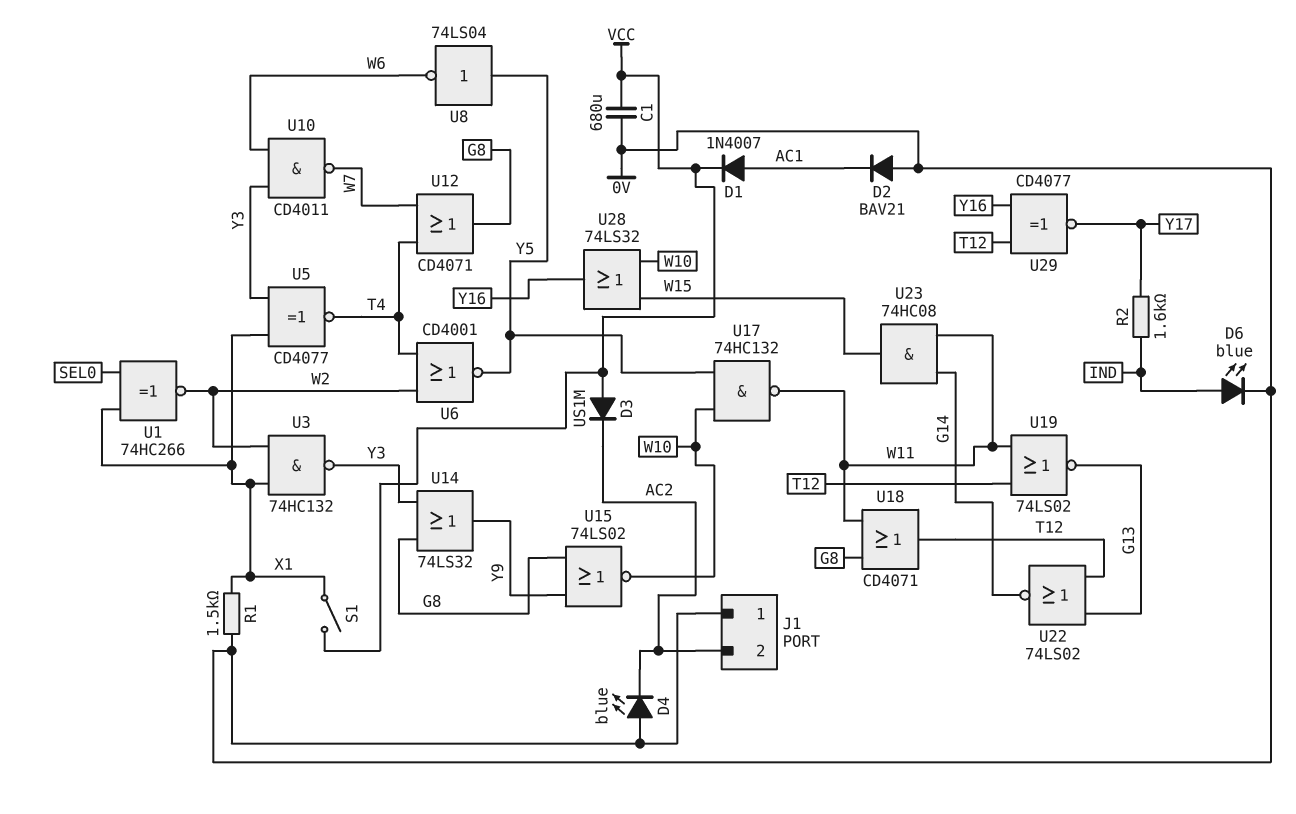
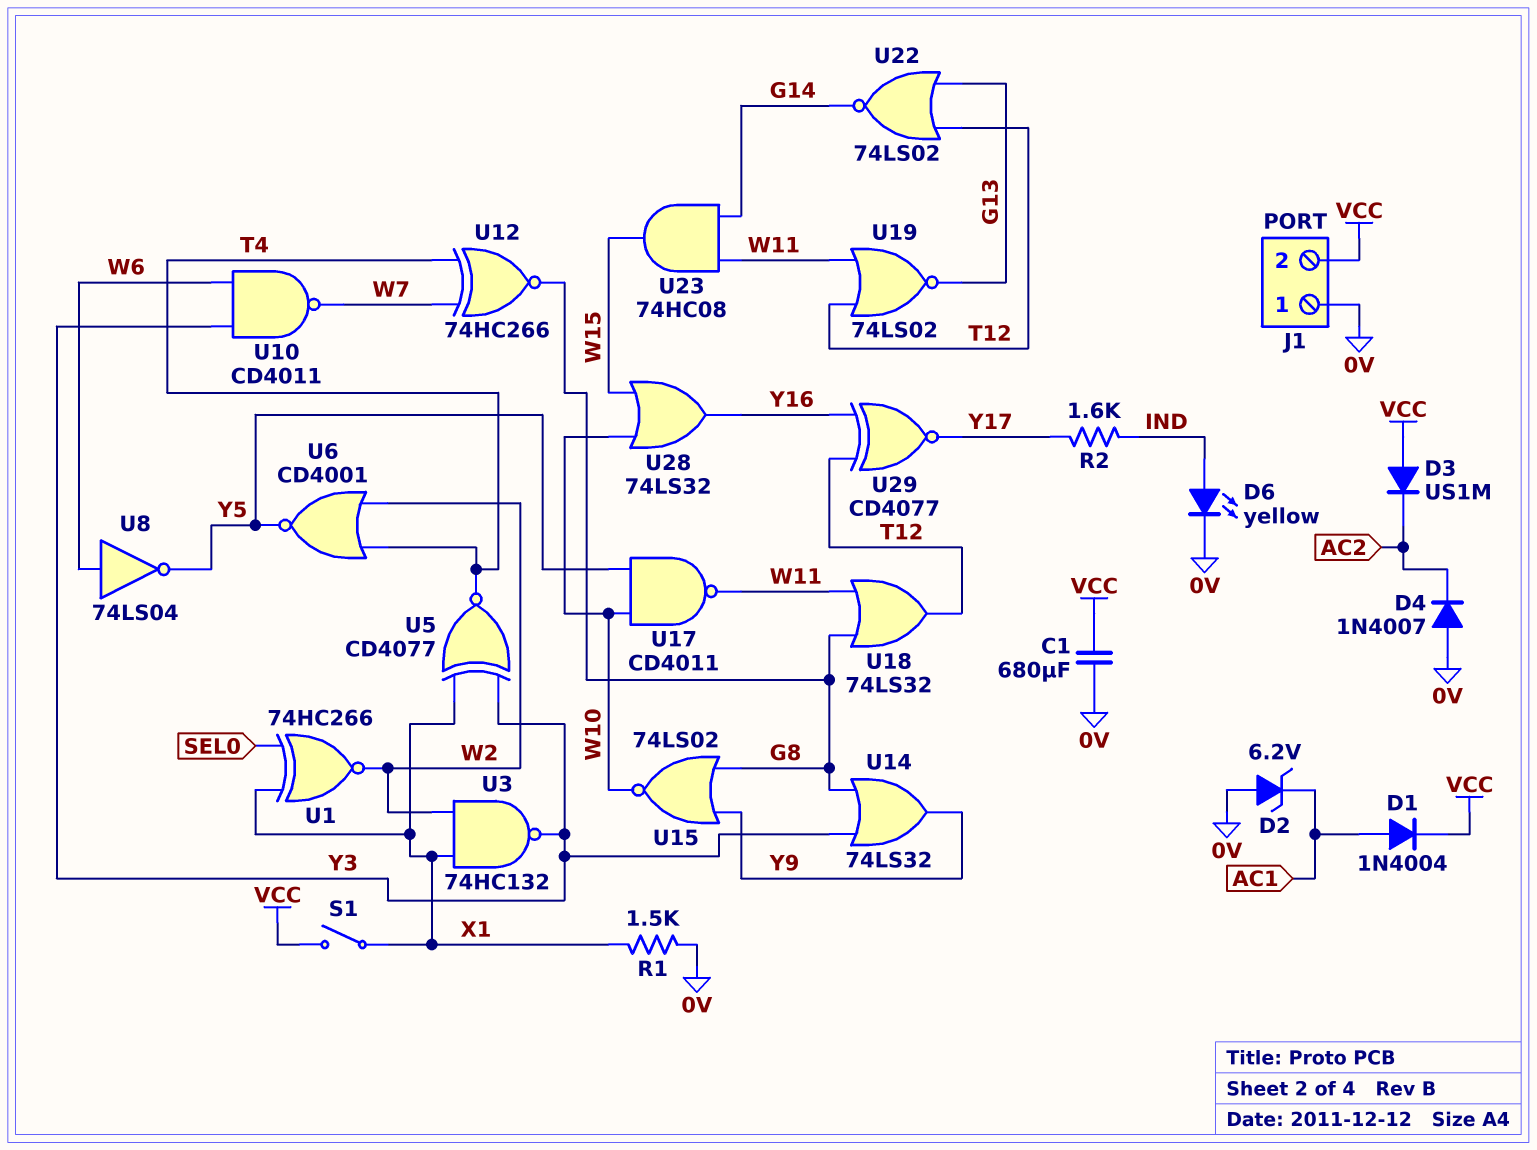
D1: diode 1N4007 (A AC1, K VCC) -> diode 1N4004 (A AC1, K VCC)
D2: diode BAV21 (A 0V, K AC1) -> zener 6.2V (A 0V, K AC1)
D4: LED blue (A 0V, K AC2) -> diode 1N4007 (A 0V, K AC2)
D6: LED blue (A IND, K 0V) -> LED yellow (A IND, K 0V)
J1 pin 2: AC2 -> VCC
U8: NOT 74LS04 (in Y5, out W6) -> NOT 74LS04 (in W6, out Y5)
U12: OR CD4071 (in T4, in W7, out G8) -> XNOR 74HC266 (in T4, in W7, out G8)
U17: NAND 74HC132 (in W10, in Y5, out W11) -> NAND CD4011 (in W10, in Y5, out W11)
U18: OR CD4071 (in G8, in W11, out T12) -> OR 74LS32 (in G8, in W11, out T12)

